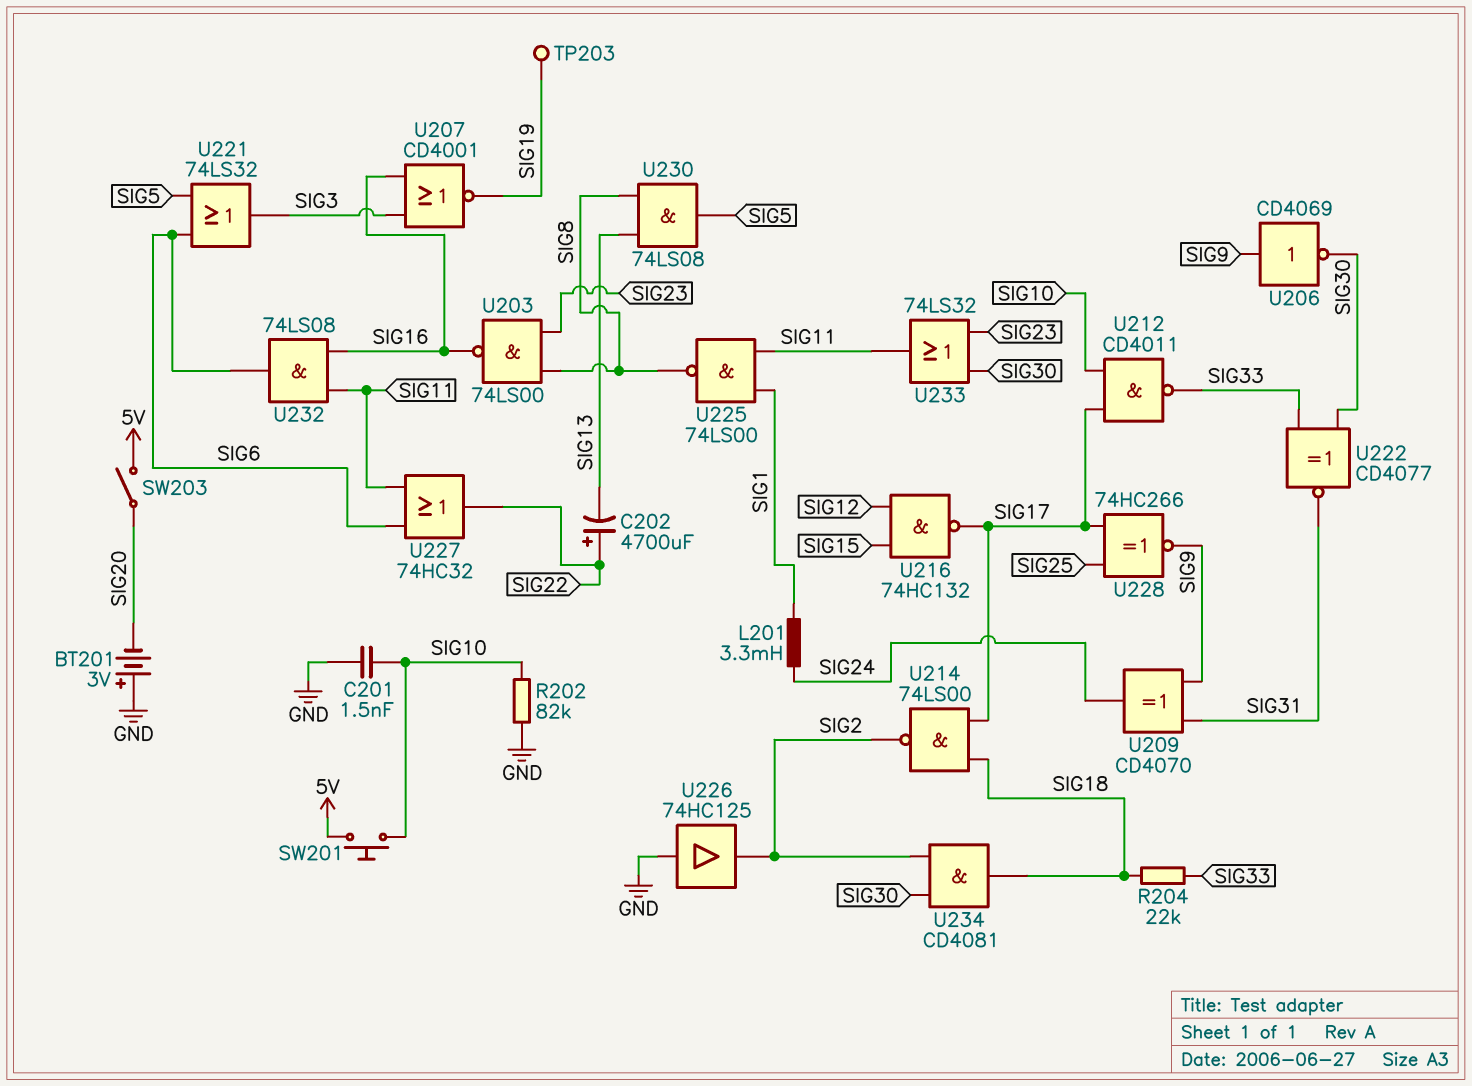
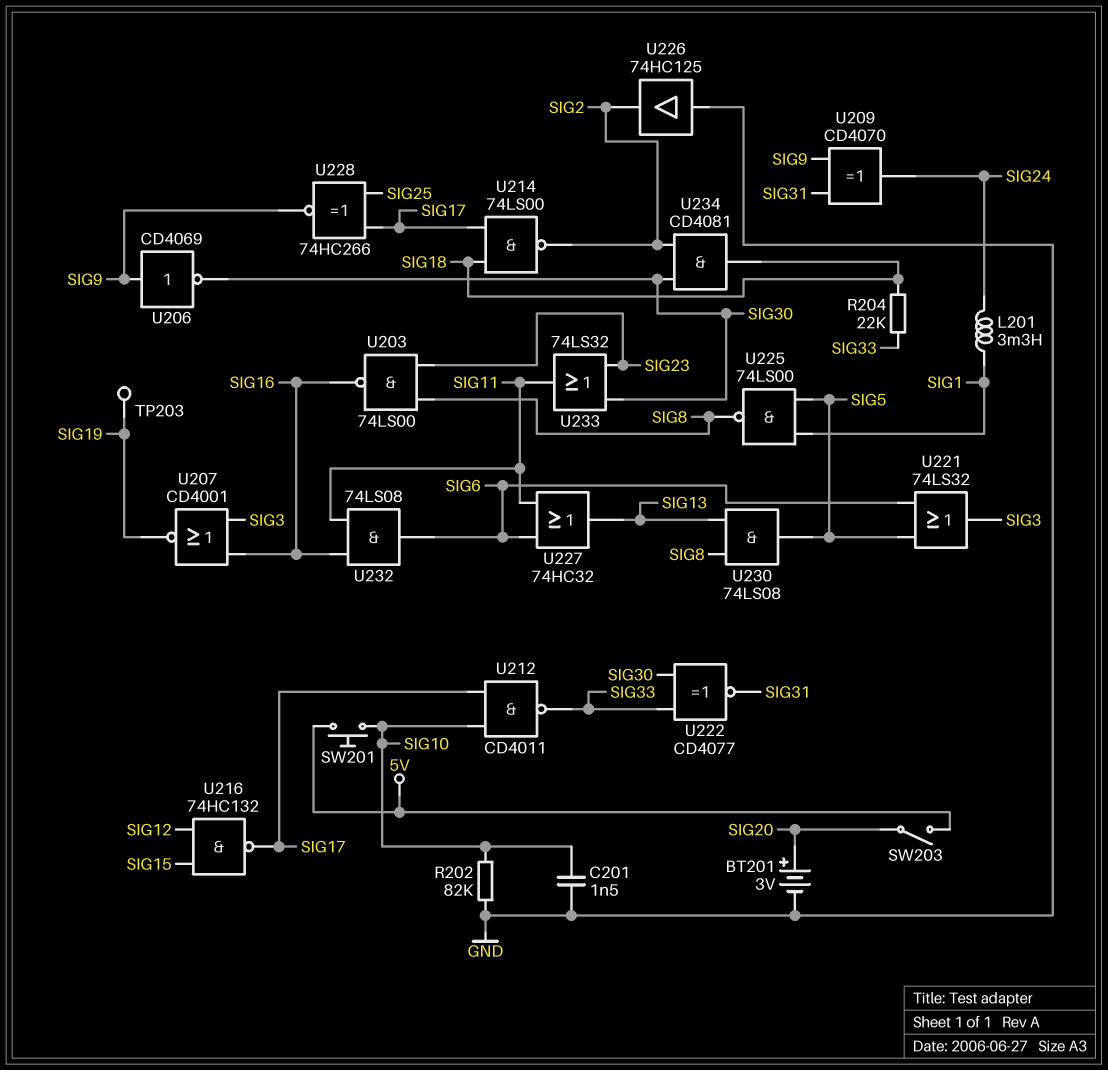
BT201: 3V (plus GND, minus SIG20) -> 3V (plus SIG20, minus GND)
C202: 4700uF (plus SIG22, minus SIG13) -> none
U225: NAND 74LS00 (in SIG1, in SIG11, out SIG8) -> NAND 74LS00 (in SIG1, in SIG5, out SIG8)
U227: OR 74HC32 (in SIG6, in SIG11, out SIG22) -> OR 74HC32 (in SIG6, in SIG11, out SIG13)

